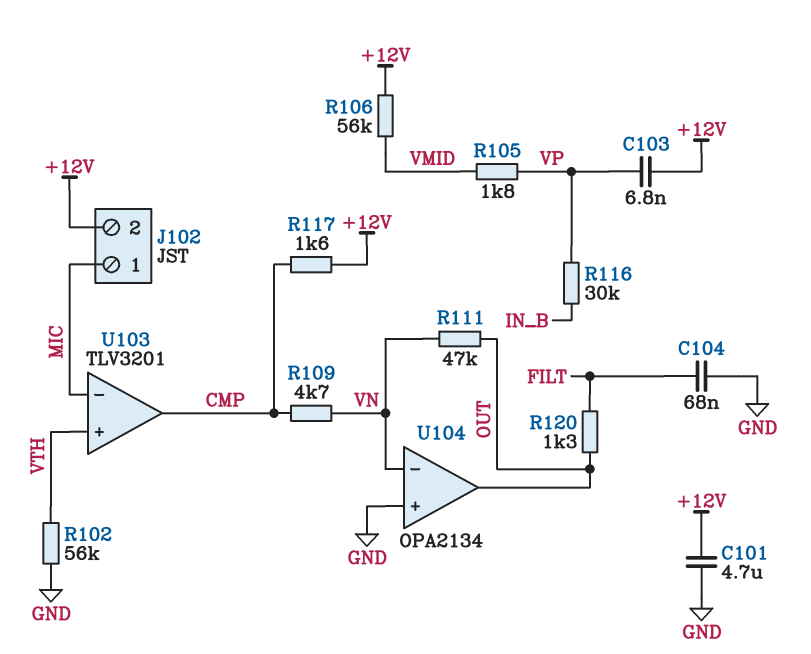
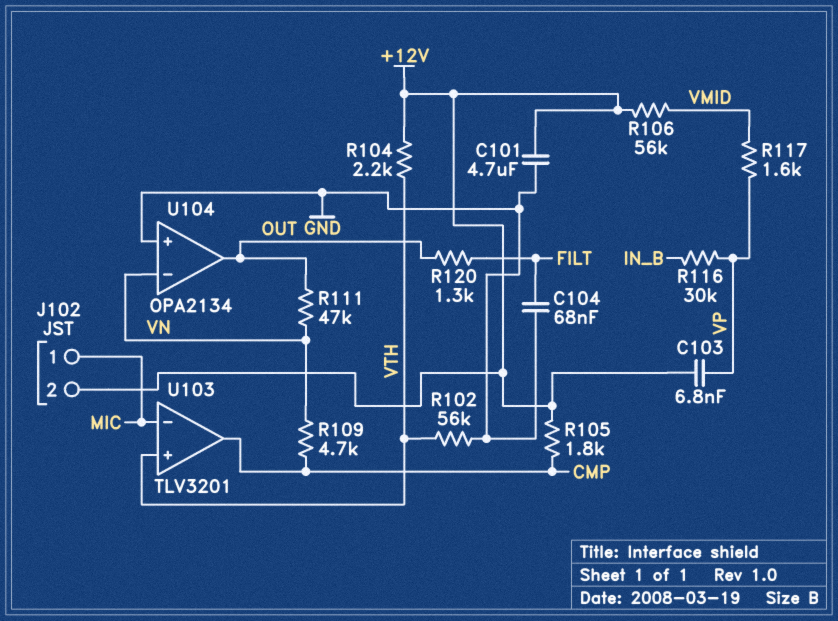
R104: none -> 2.2k (+12V, VTH)
R105: 1.8k (VMID, VP) -> 1.8k (+12V, CMP)
R117: 1.6k (+12V, CMP) -> 1.6k (VMID, VP)

